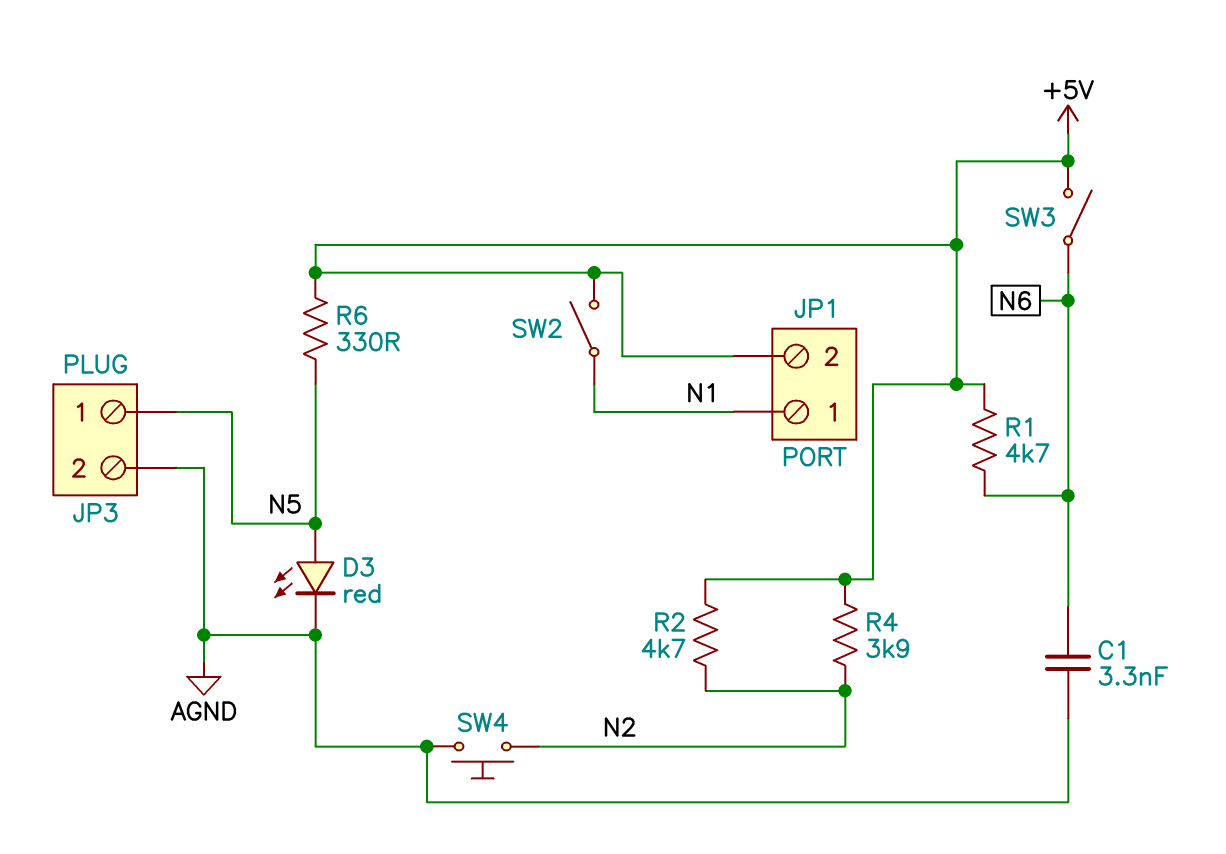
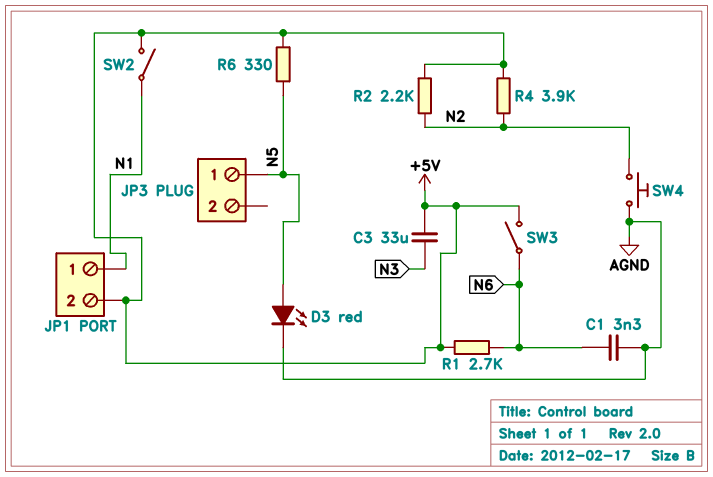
C3: none -> 33uF (+5V, N3)
JP3 pin 2: AGND -> none
R1: 4.7k (+5V, N6) -> 2.7k (+5V, N6)
R2: 4.7k (+5V, N2) -> 2.2k (+5V, N2)

